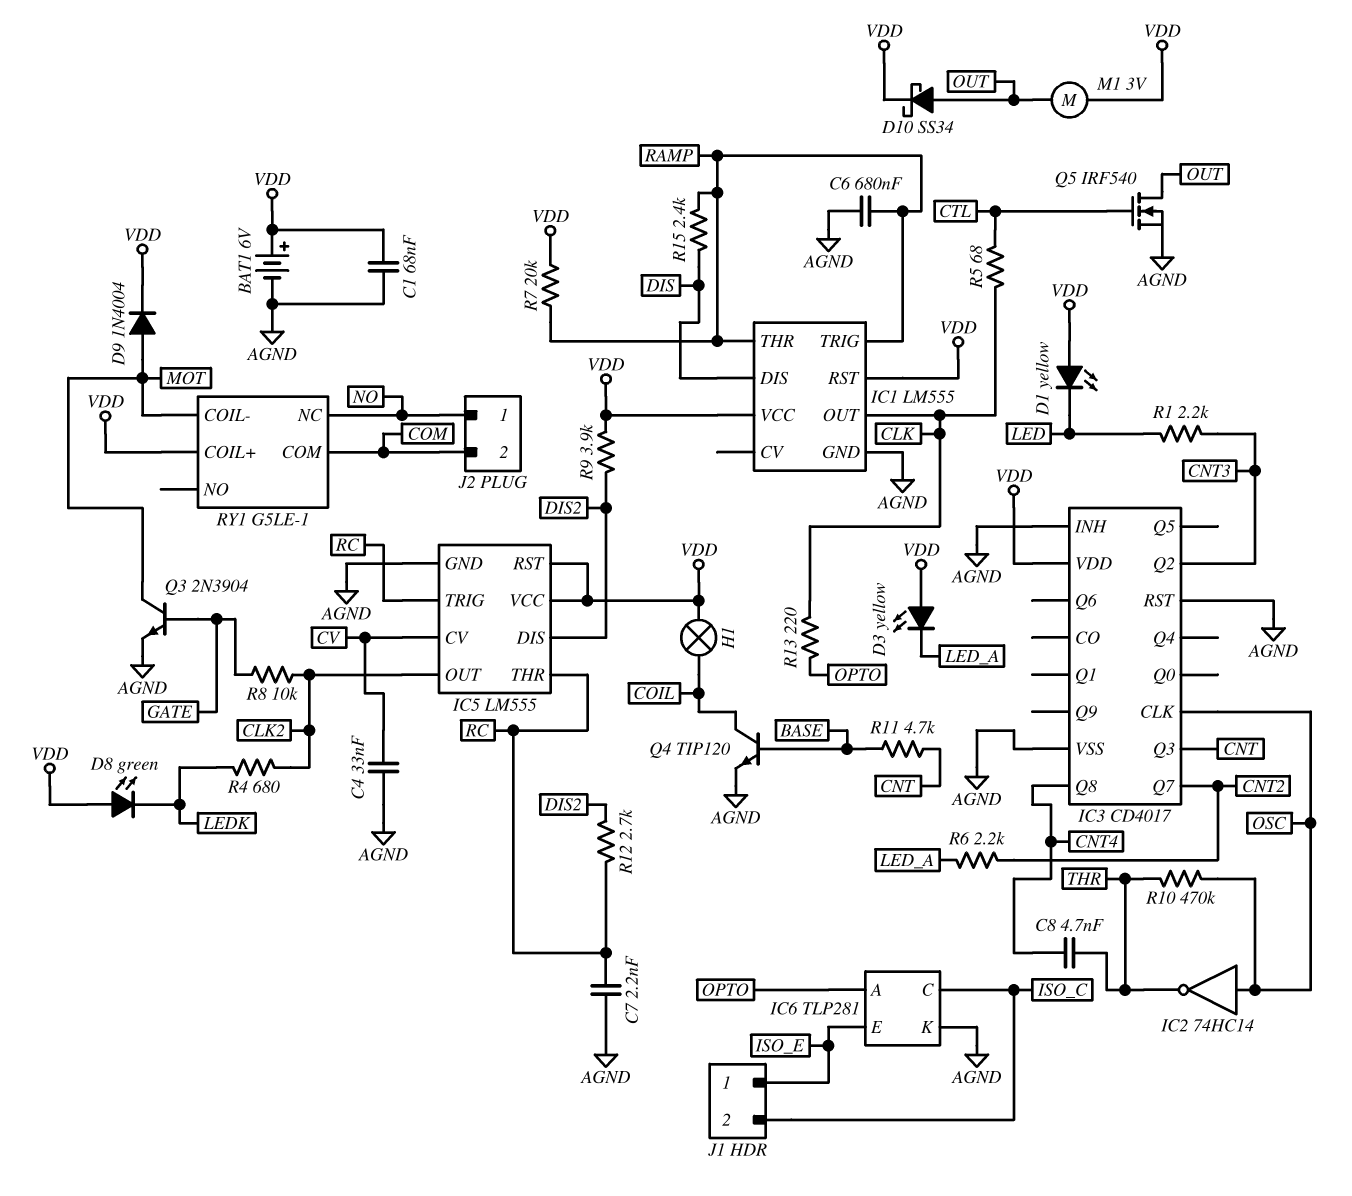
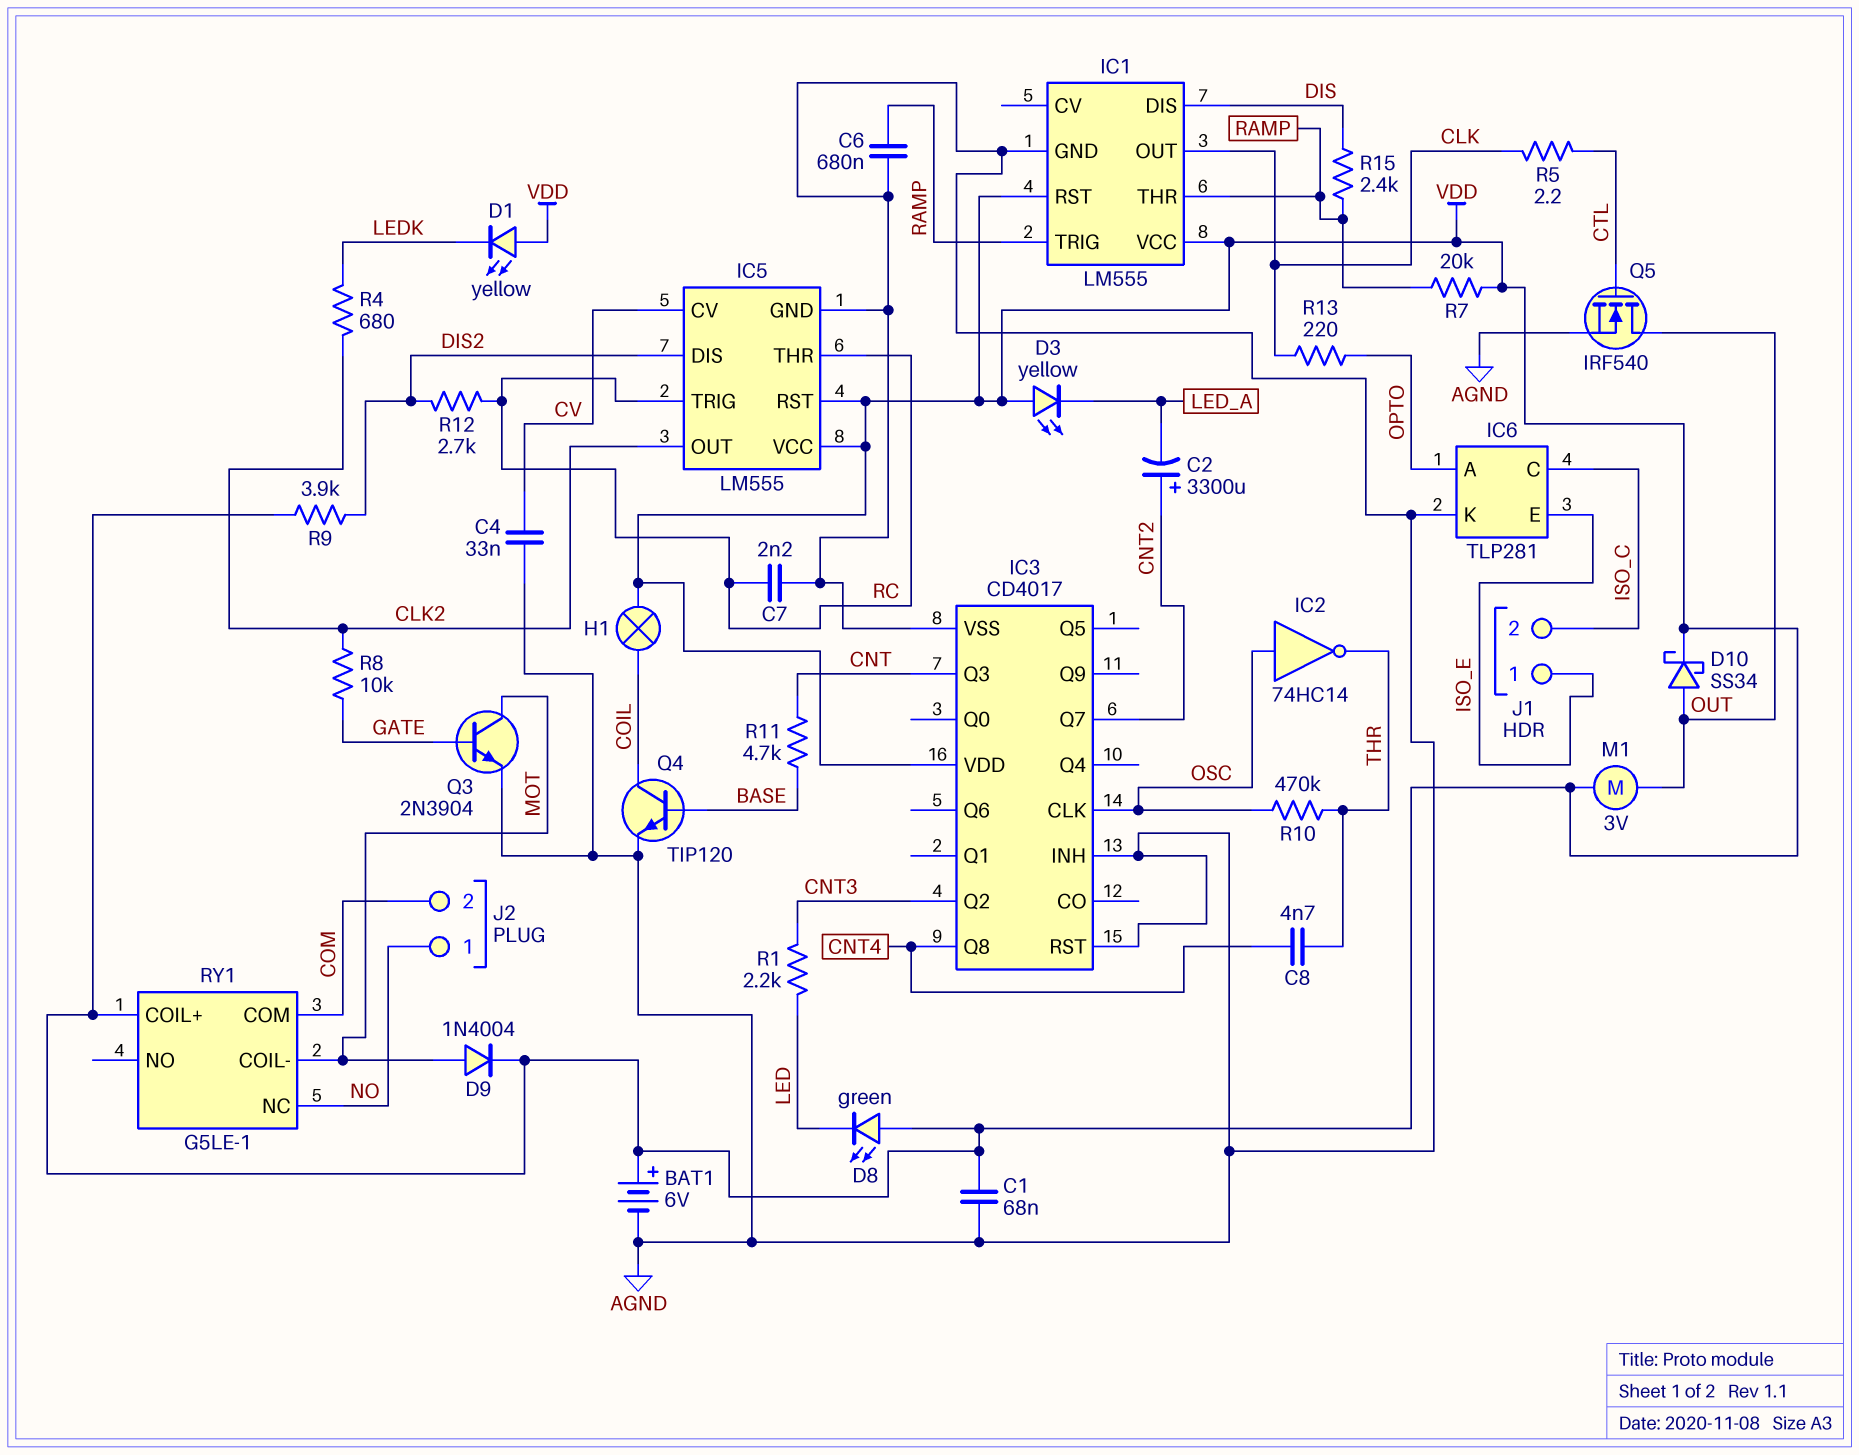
C2: none -> 3300uF (plus CNT2, minus LED_A)
D1: LED yellow (A VDD, K LED) -> LED yellow (A VDD, K LEDK)
D8: LED green (A VDD, K LEDK) -> LED green (A VDD, K LED)
R5: 68 (CLK, CTL) -> 2.2 (CLK, CTL)
R6: 2.2k (CNT2, LED_A) -> none

